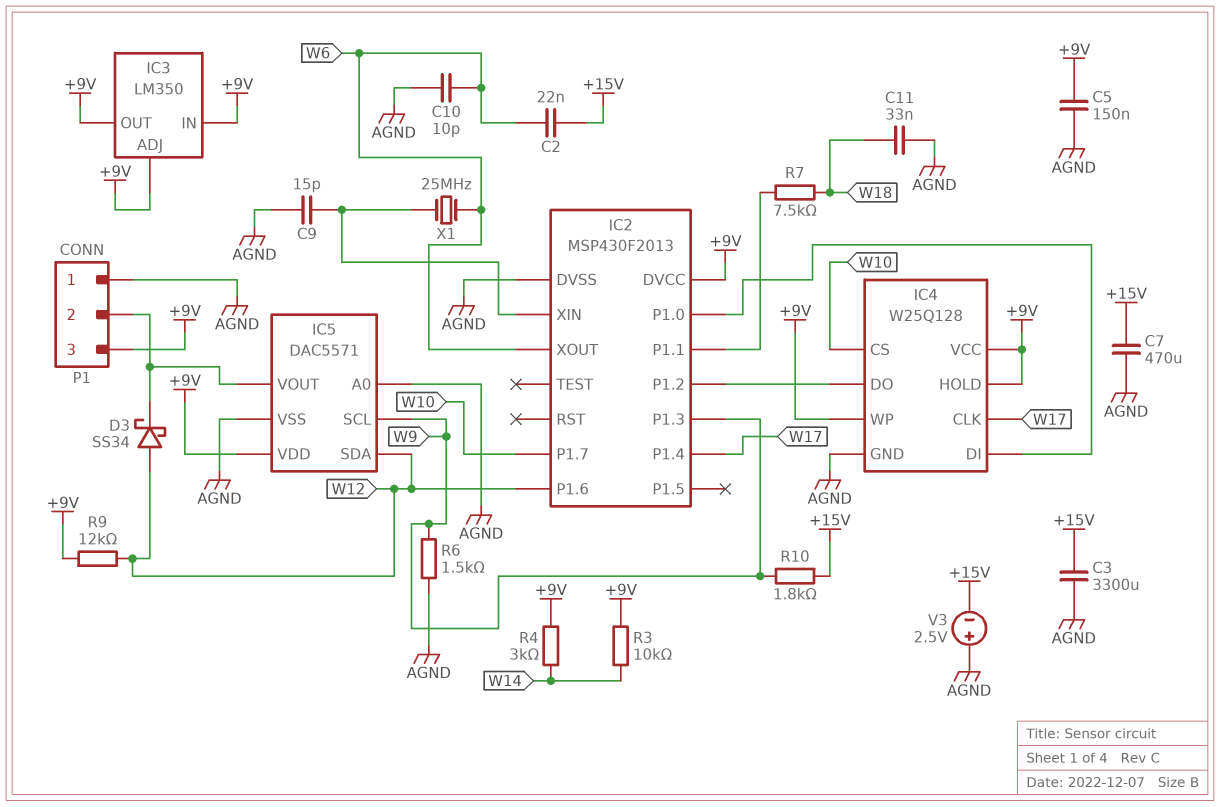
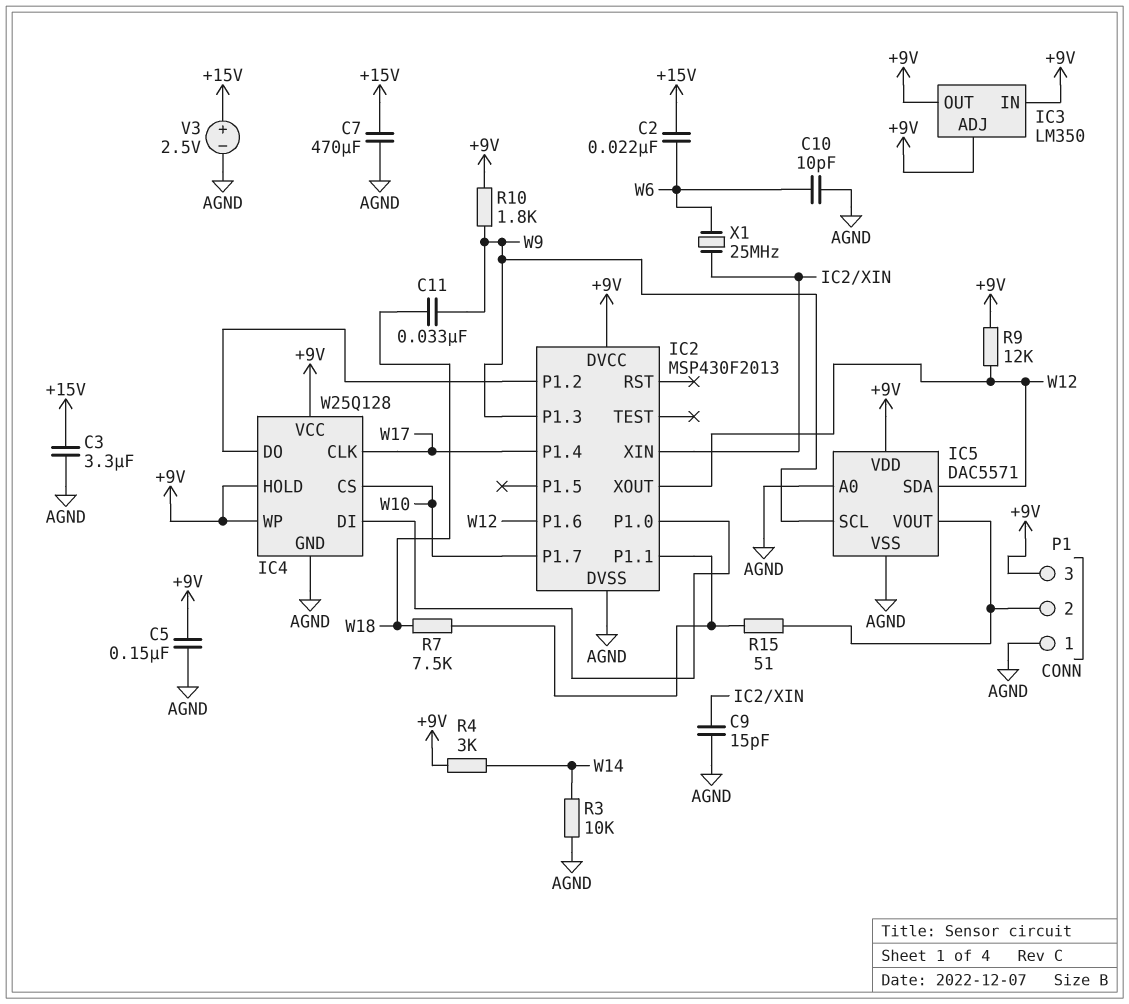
C3: 3300uF (+15V, AGND) -> 3.3uF (+15V, AGND)
C11: 33nF (AGND, W18) -> 33nF (W9, W18)
D3: schottky SS34 (A W12, K IC5/VOUT) -> none
IC2 pin XOUT: W6 -> W12
R3: 10k (+9V, W14) -> 10k (AGND, W14)
R6: 1.5k (AGND, W9) -> none
R10: 1.8k (+15V, W9) -> 1.8k (+9V, W9)
R15: none -> 51 (IC2/P1.1, IC5/VOUT)
V3: 2.5V (plus AGND, minus +15V) -> 2.5V (plus +15V, minus AGND)

